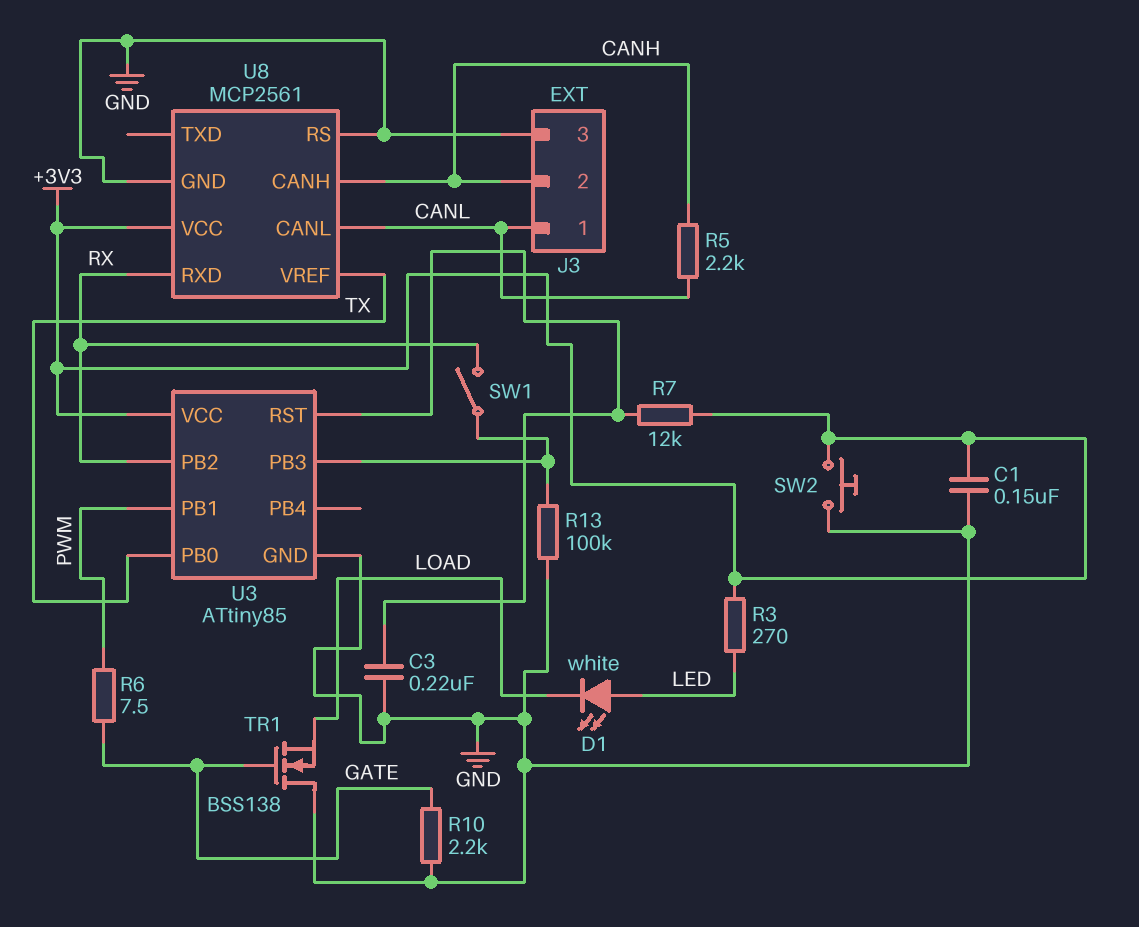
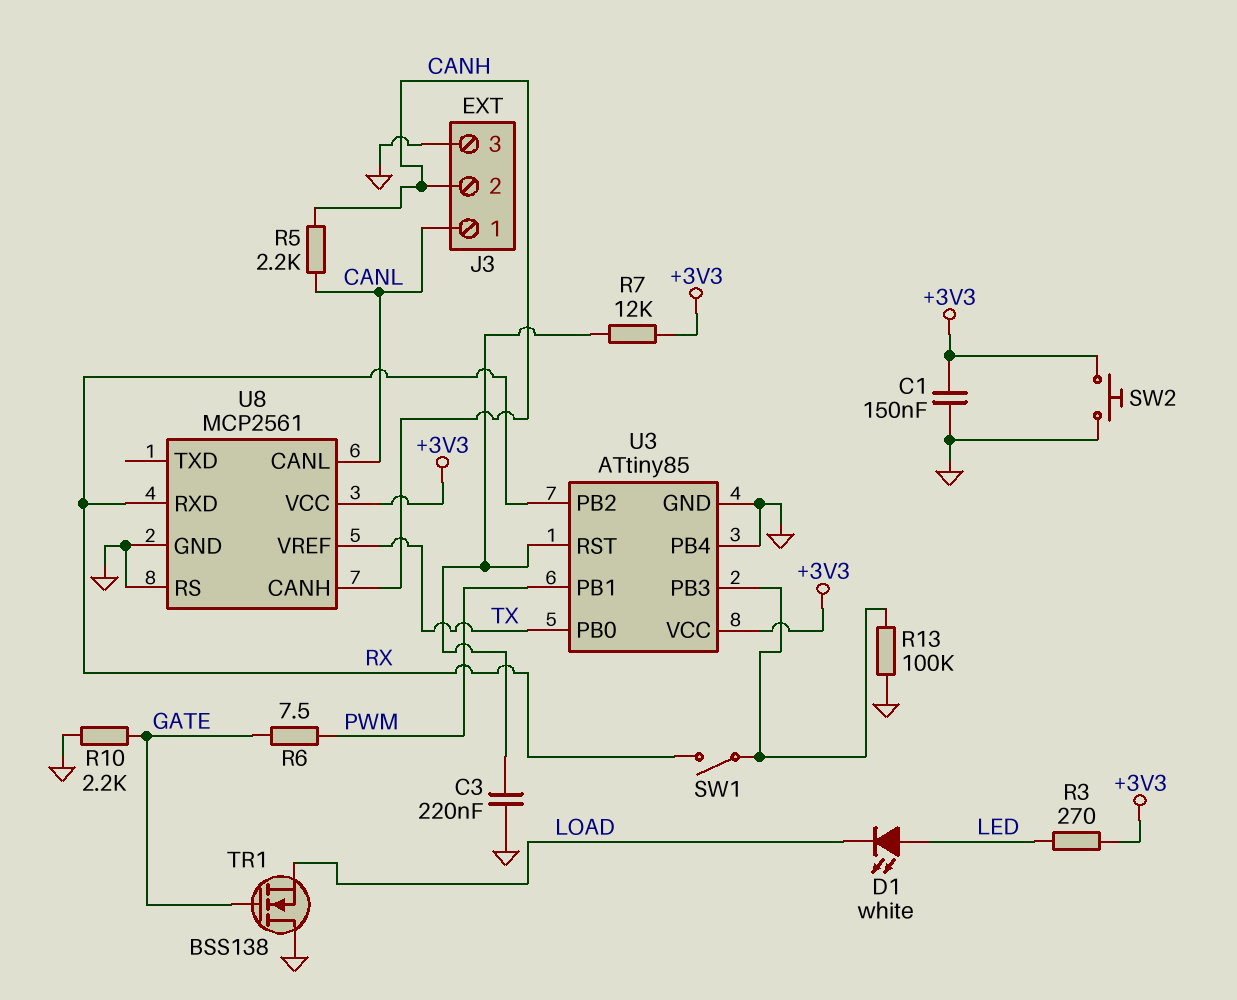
U3 pin PB4: none -> GND

